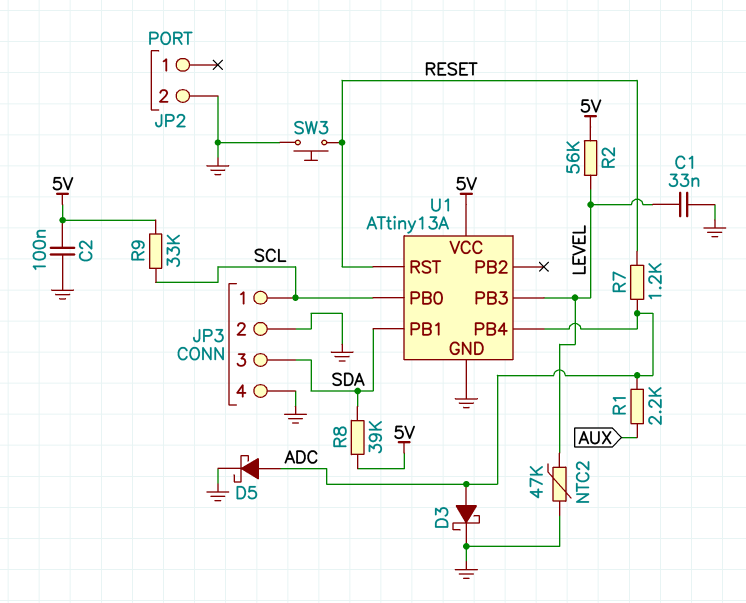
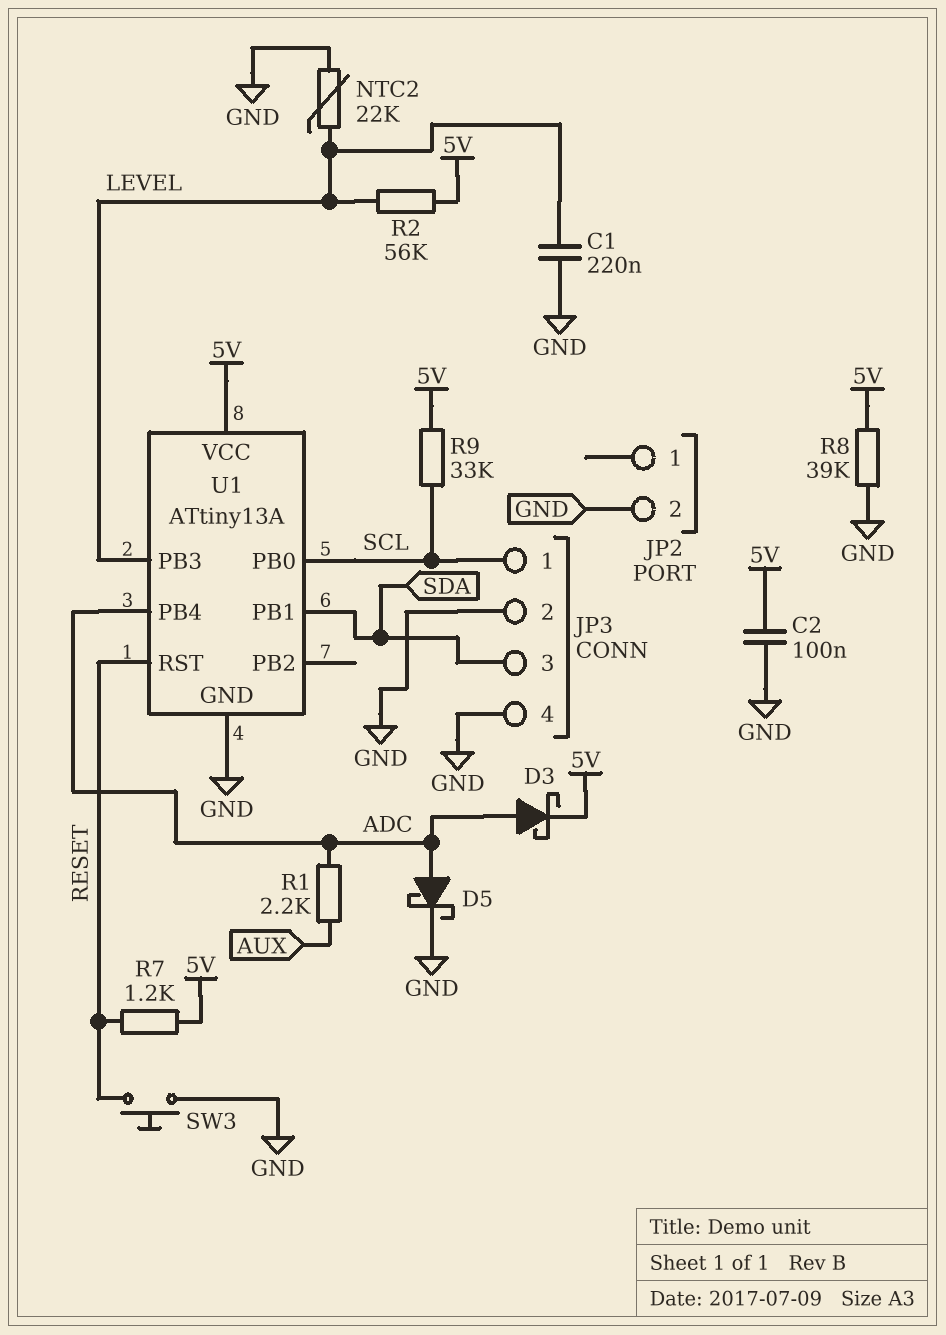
C1: 33nF (GND, LEVEL) -> 220nF (GND, LEVEL)
D3: schottky (A ADC, K GND) -> schottky (A ADC, K 5V)
NTC2: 47k (GND, LEVEL) -> 22k (GND, LEVEL)
R7: 1.2k (ADC, RESET) -> 1.2k (5V, RESET)
R8: 39k (5V, SDA) -> 39k (5V, GND)

